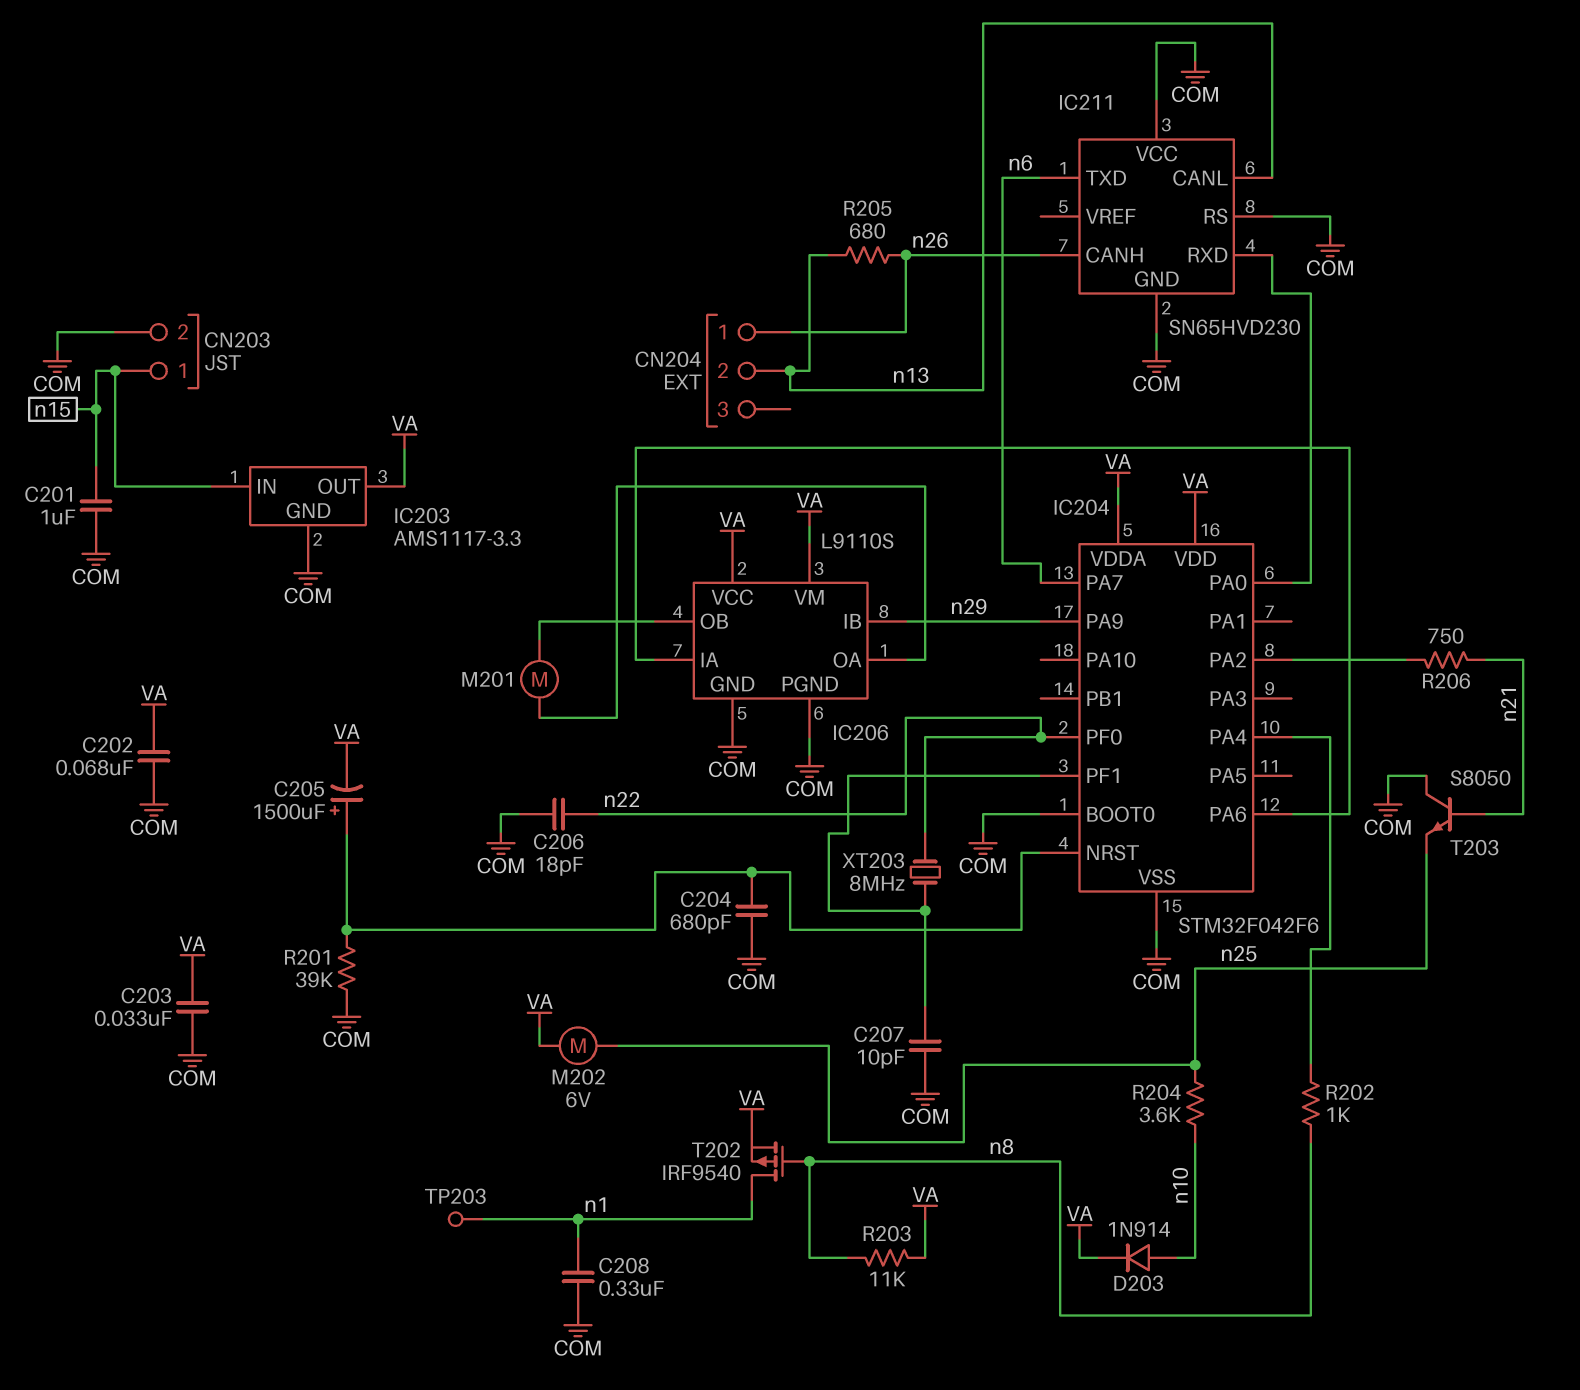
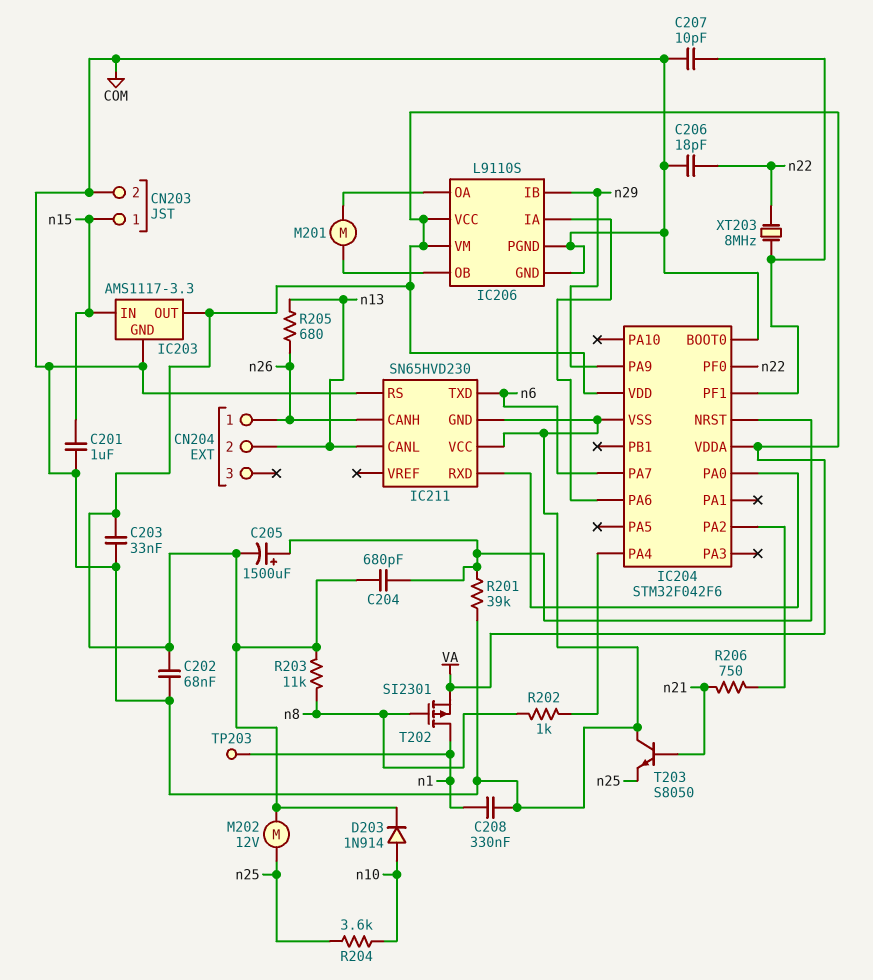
C204: 680pF (COM, IC204/NRST) -> 680pF (IC204/NRST, VA)
M202: motor 6V (VA, n25) -> motor 12V (VA, n25)
T202: PMOS IRF9540 (G n8, D n1, S VA) -> PMOS SI2301 (G n8, D n1, S VA)

